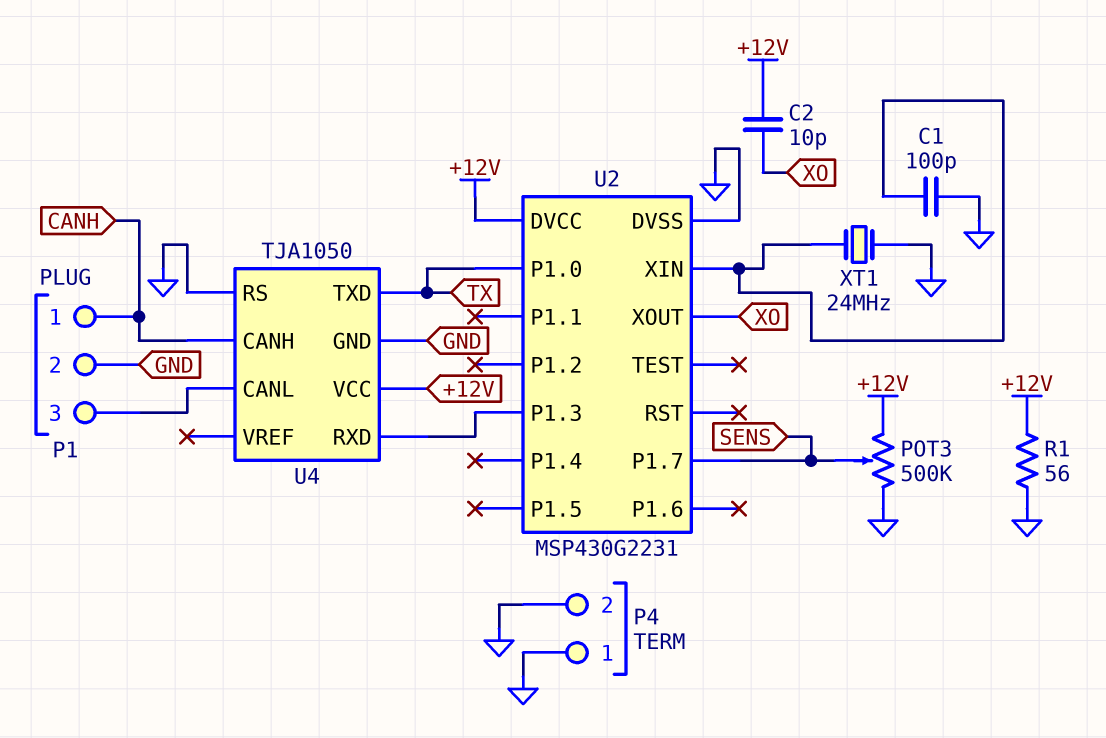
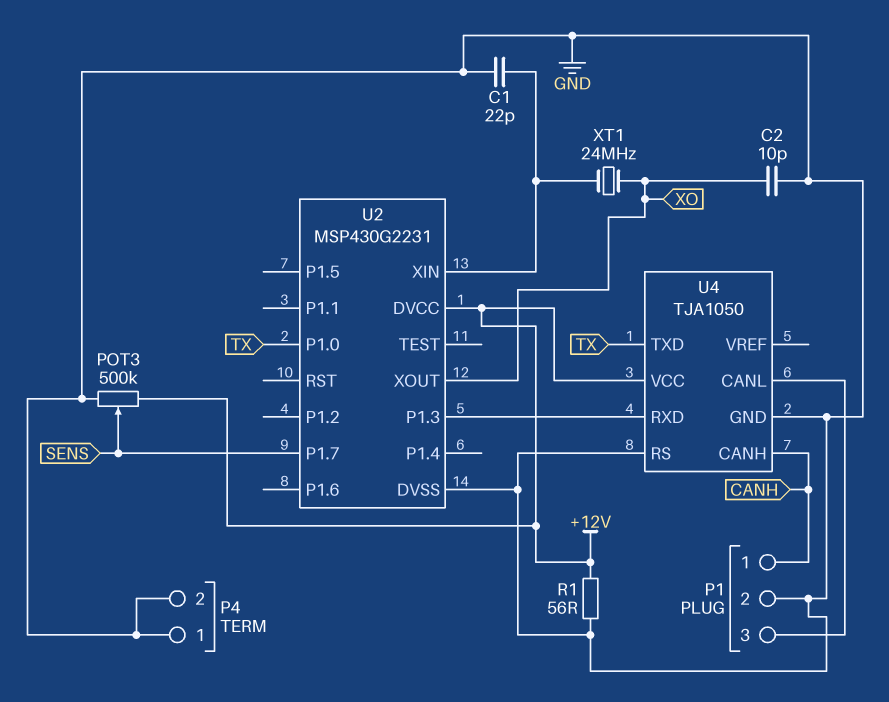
C1: 100pF (GND, U2/XIN) -> 22pF (GND, U2/XIN)
C2: 10pF (+12V, XO) -> 10pF (GND, XO)
XT1: 24MHz (GND, U2/XIN) -> 24MHz (U2/XIN, XO)

